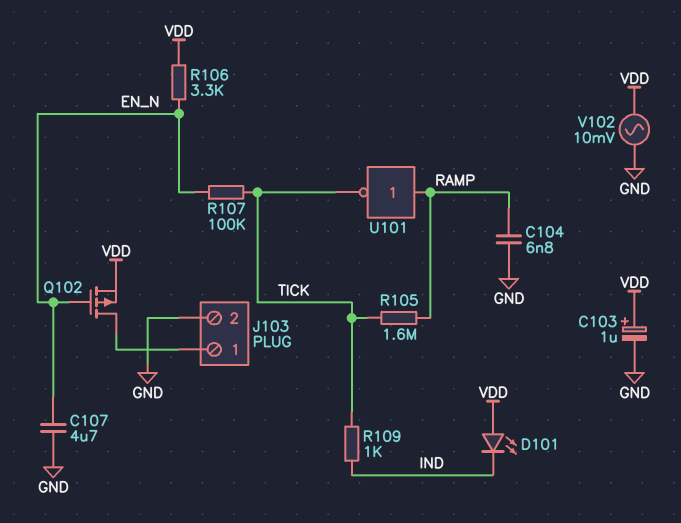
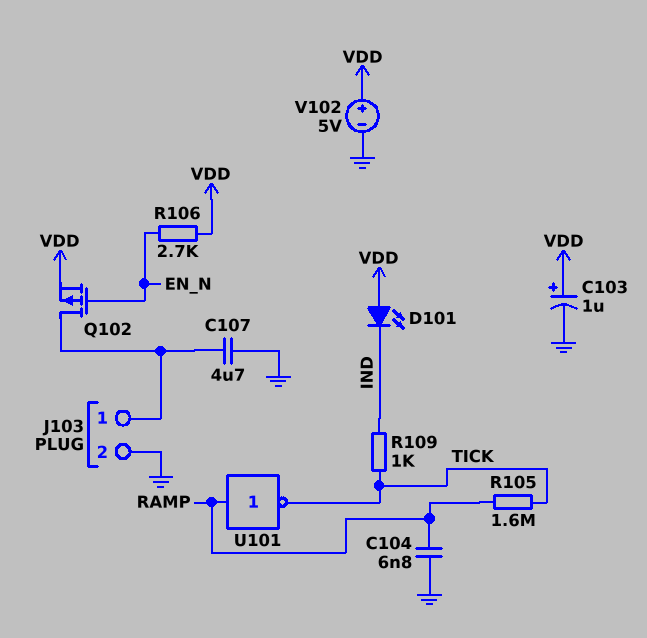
C107: 4.7uF (EN_N, GND) -> 4.7uF (GND, J103/1)
R106: 3.3k (EN_N, VDD) -> 2.7k (EN_N, VDD)
R107: 100k (EN_N, TICK) -> none
V102: AC 10mV (GND, VDD) -> 5V (plus VDD, minus GND)

